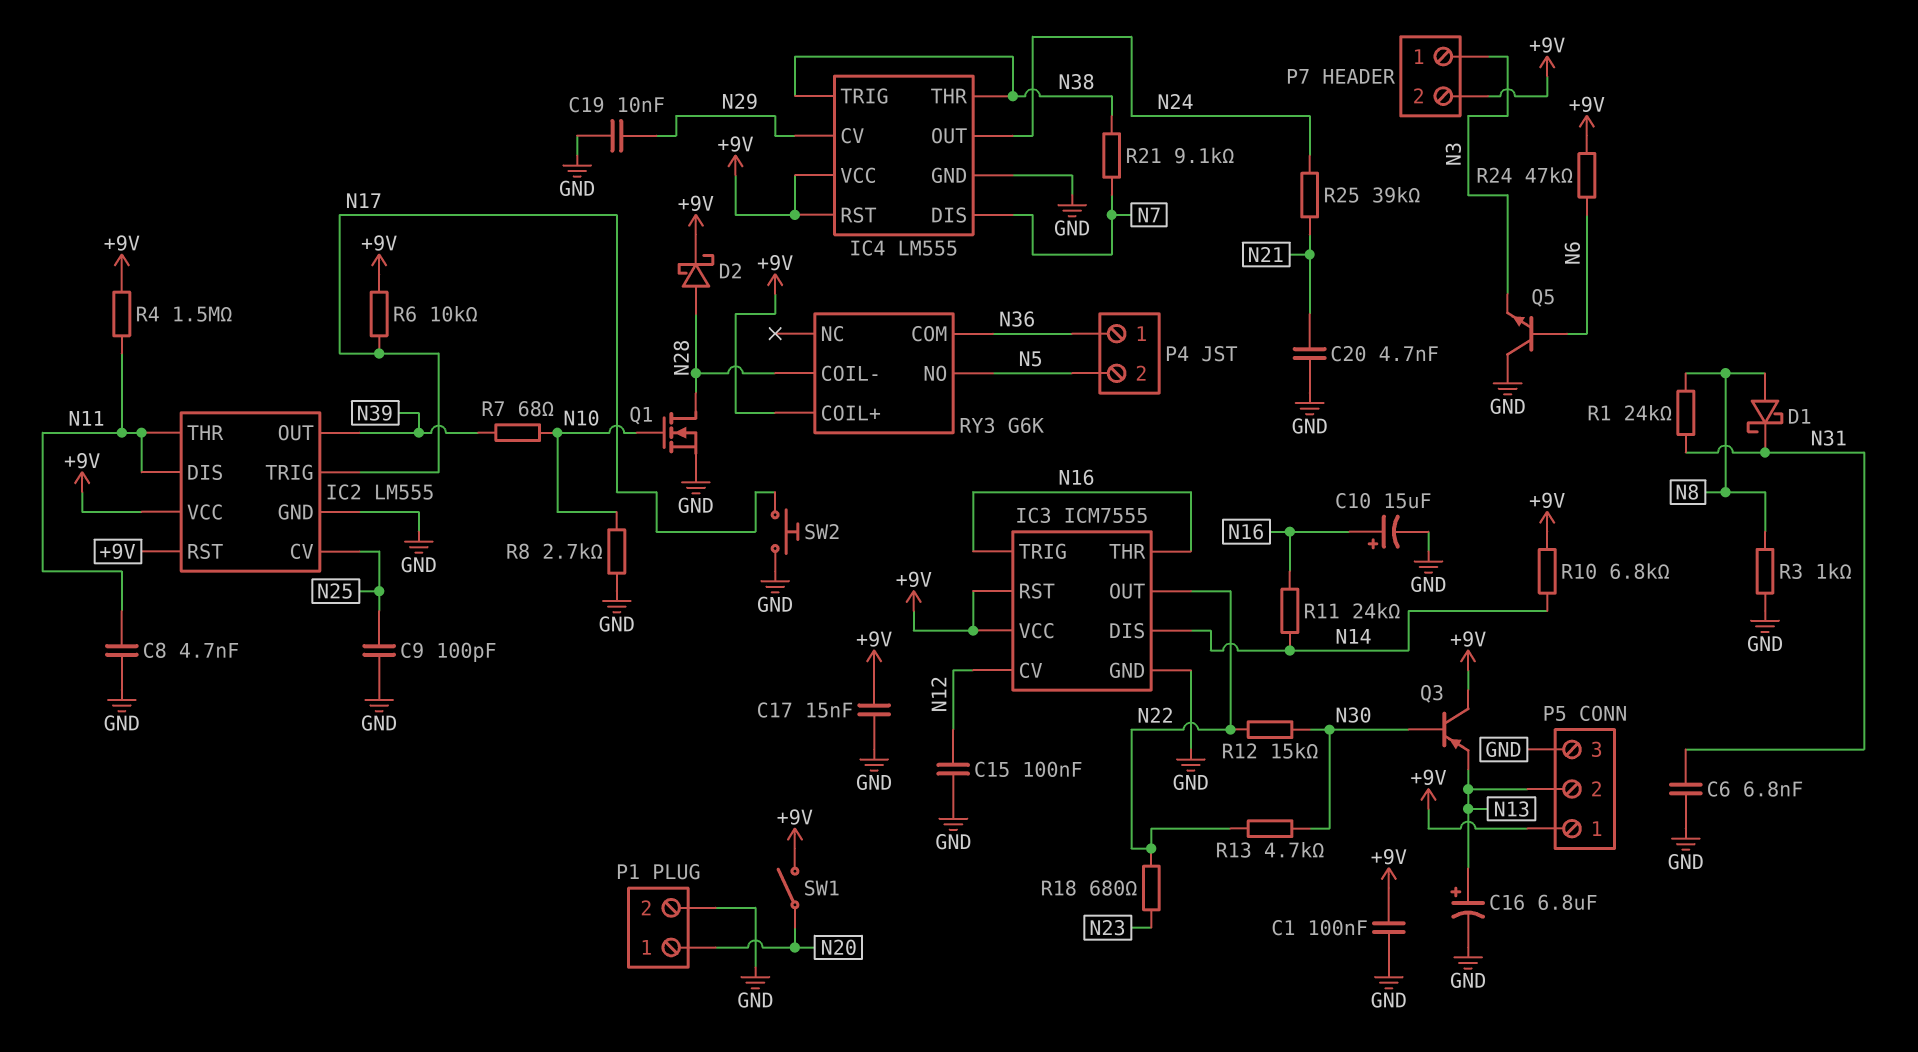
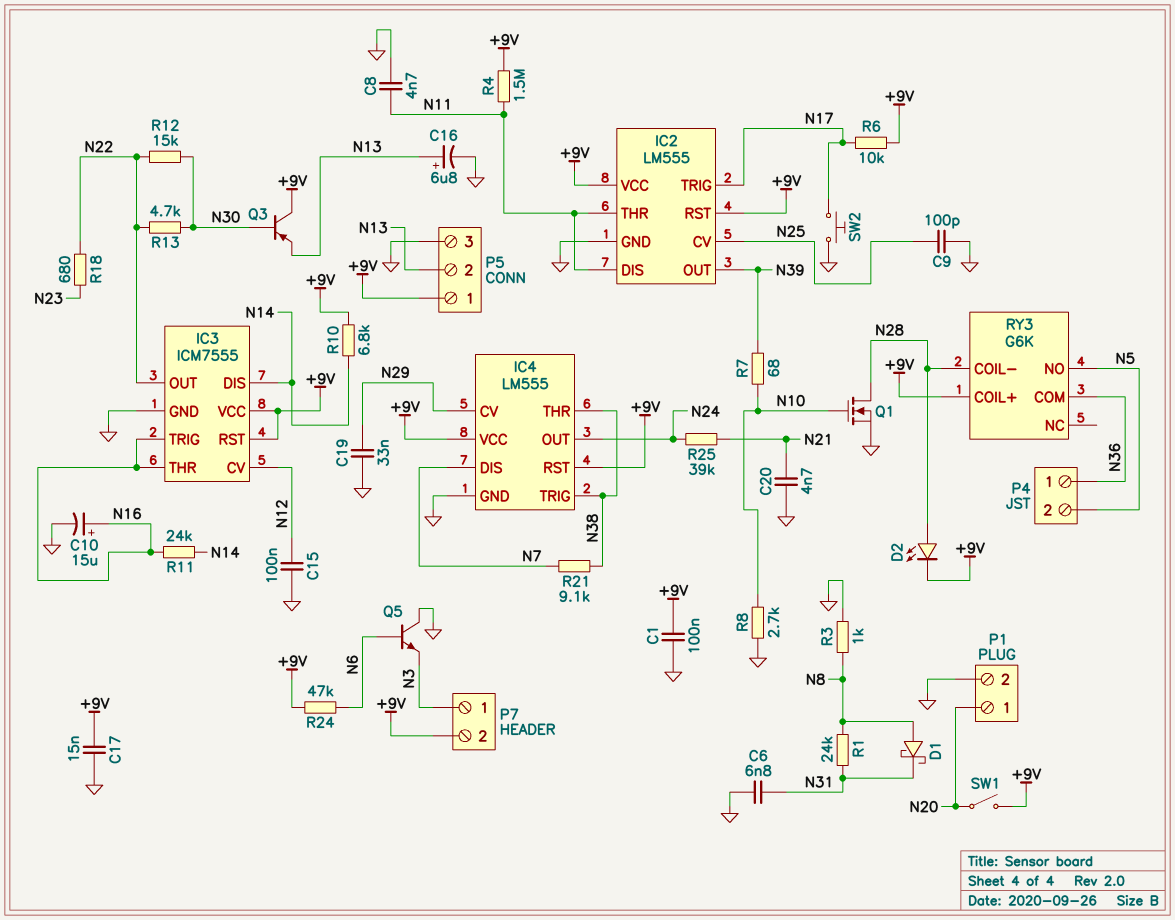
C19: 10nF (GND, N29) -> 33nF (GND, N29)
D2: schottky (A N28, K +9V) -> LED (A N28, K +9V)

